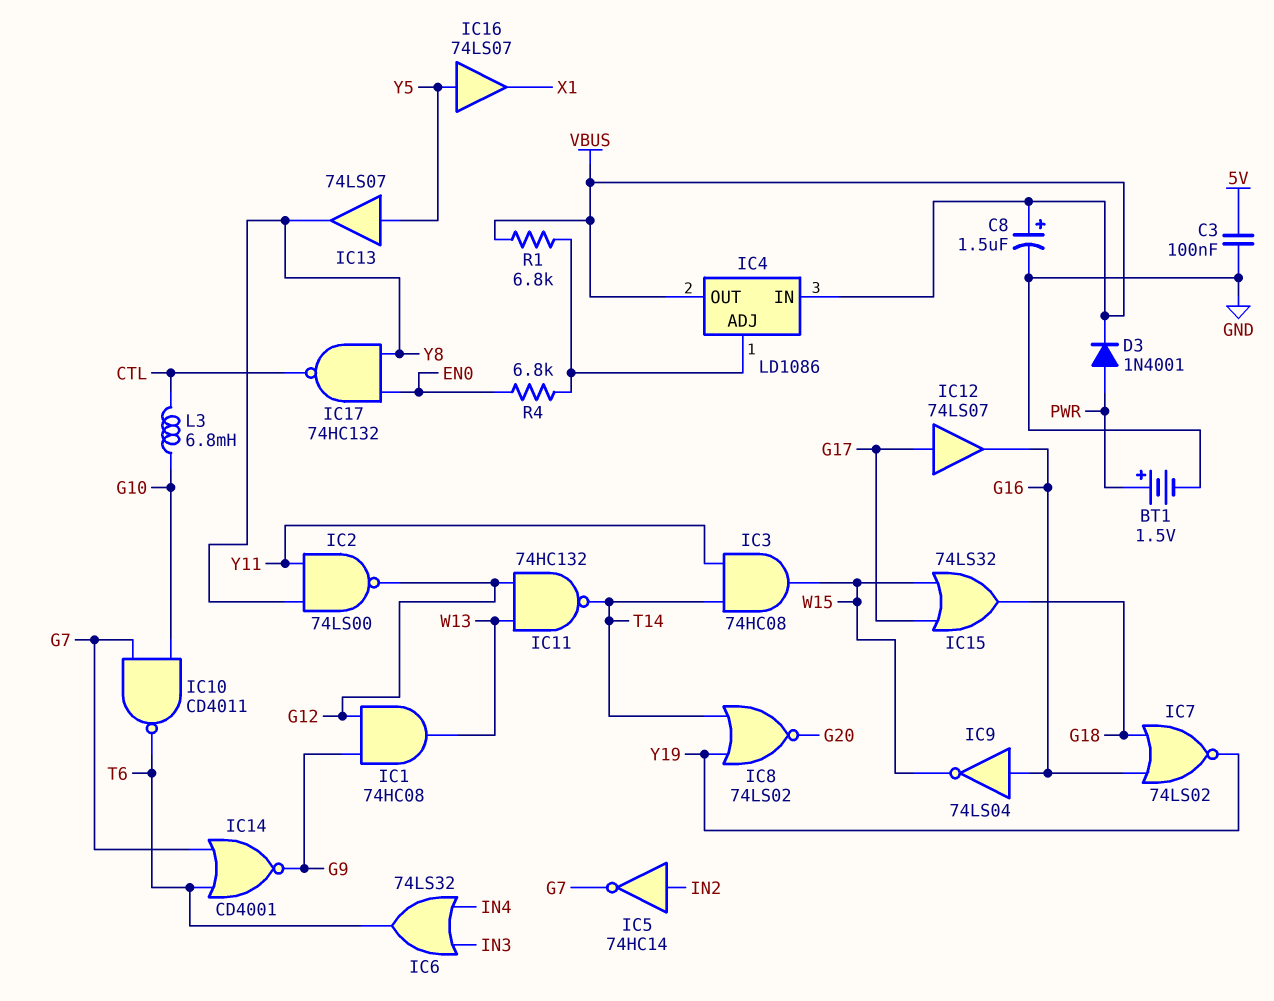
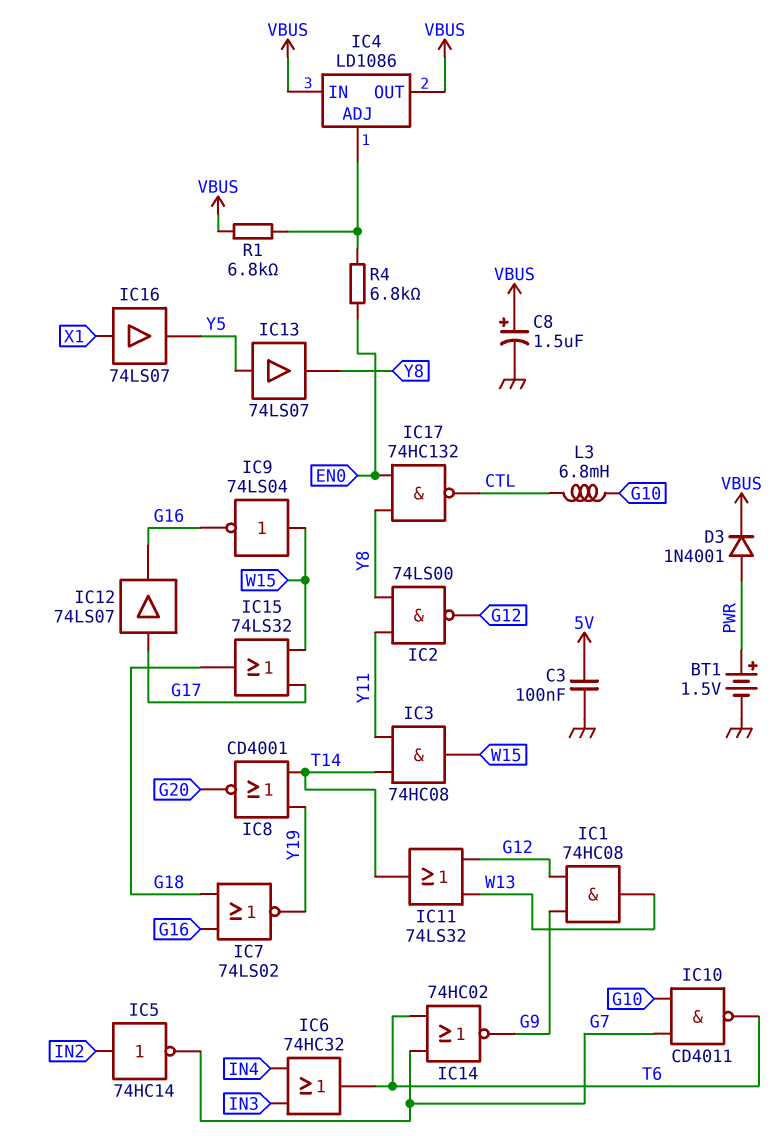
IC6: OR 74LS32 (in IN3, in IN4, out T6) -> OR 74HC32 (in IN3, in IN4, out T6)
IC8: NOR 74LS02 (in T14, in Y19, out G20) -> NOR CD4001 (in T14, in Y19, out G20)
IC9: NOT 74LS04 (in G16, out W15) -> NOT 74LS04 (in W15, out G16)
IC11: NAND 74HC132 (in G12, in W13, out T14) -> OR 74LS32 (in G12, in W13, out T14)
IC14: NOR CD4001 (in G7, in T6, out G9) -> NOR 74HC02 (in G7, in T6, out G9)
IC16: buffer 74LS07 (in Y5, out X1) -> buffer 74LS07 (in X1, out Y5)

